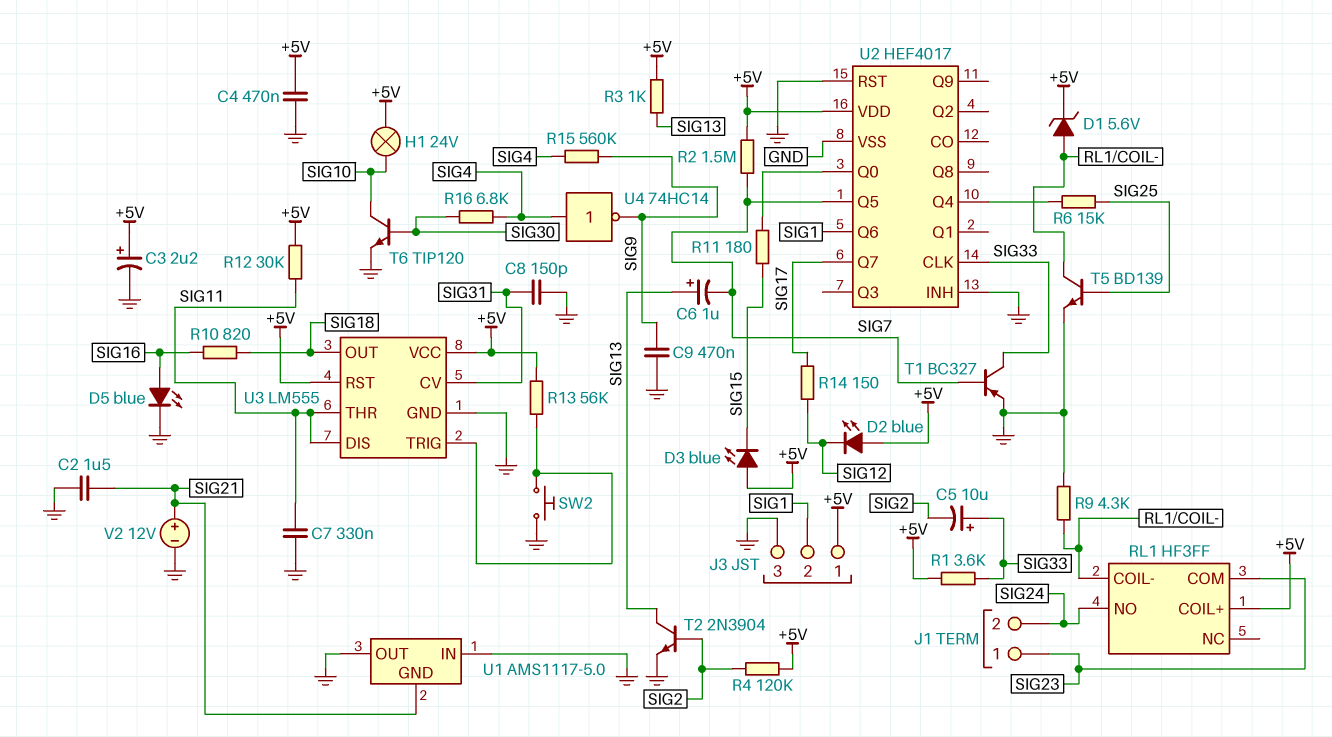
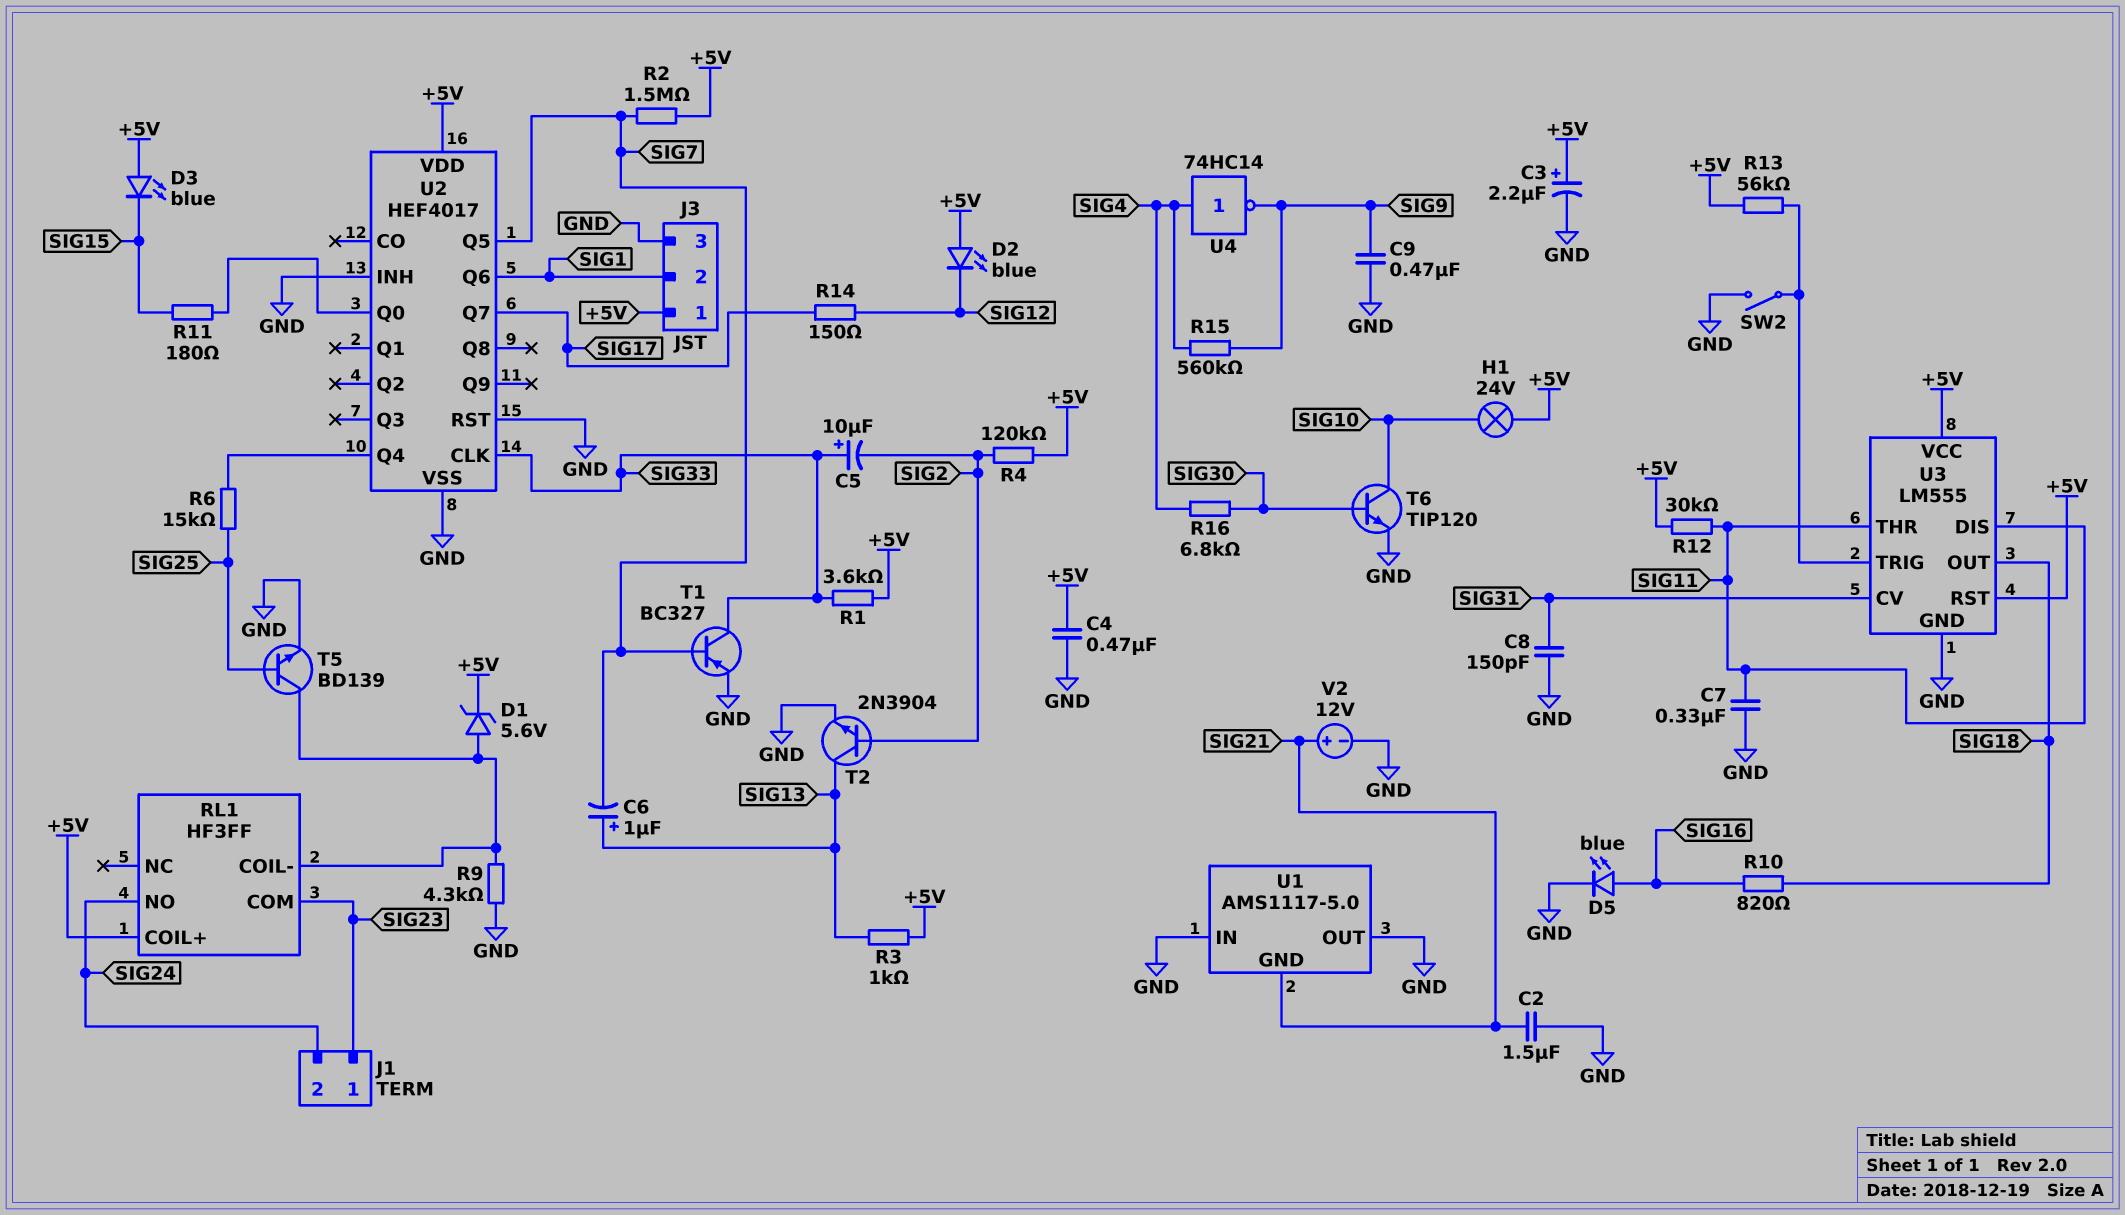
SW2: button (GND, U3/TRIG) -> switch (GND, U3/TRIG)

